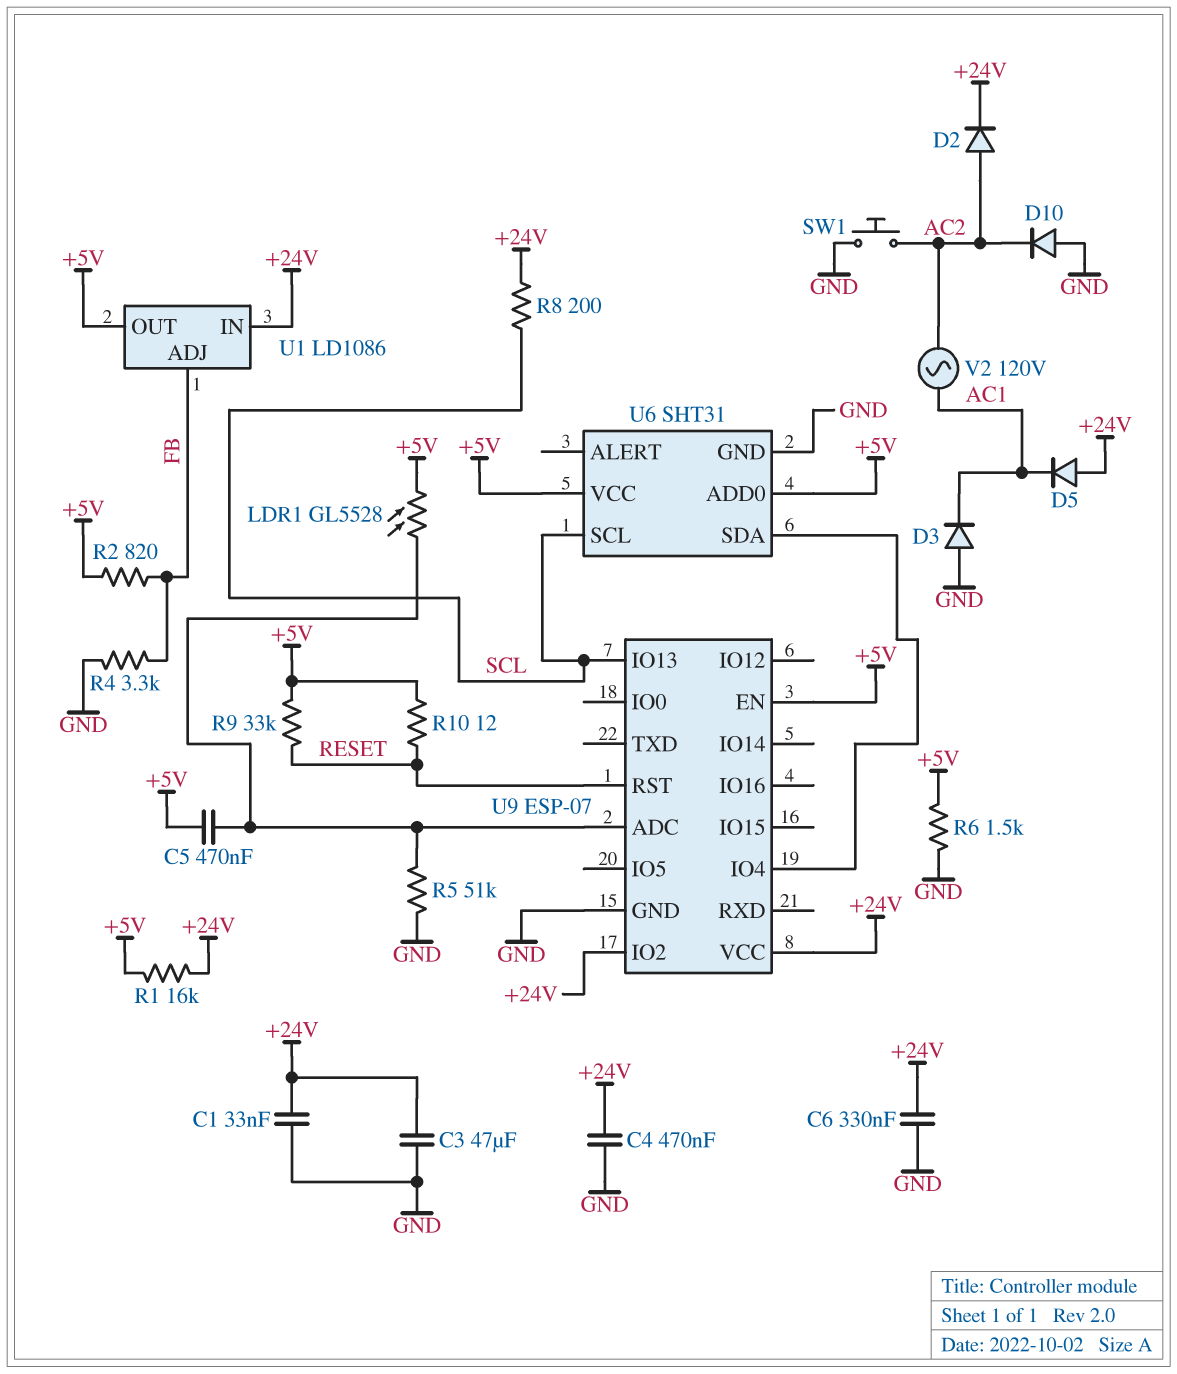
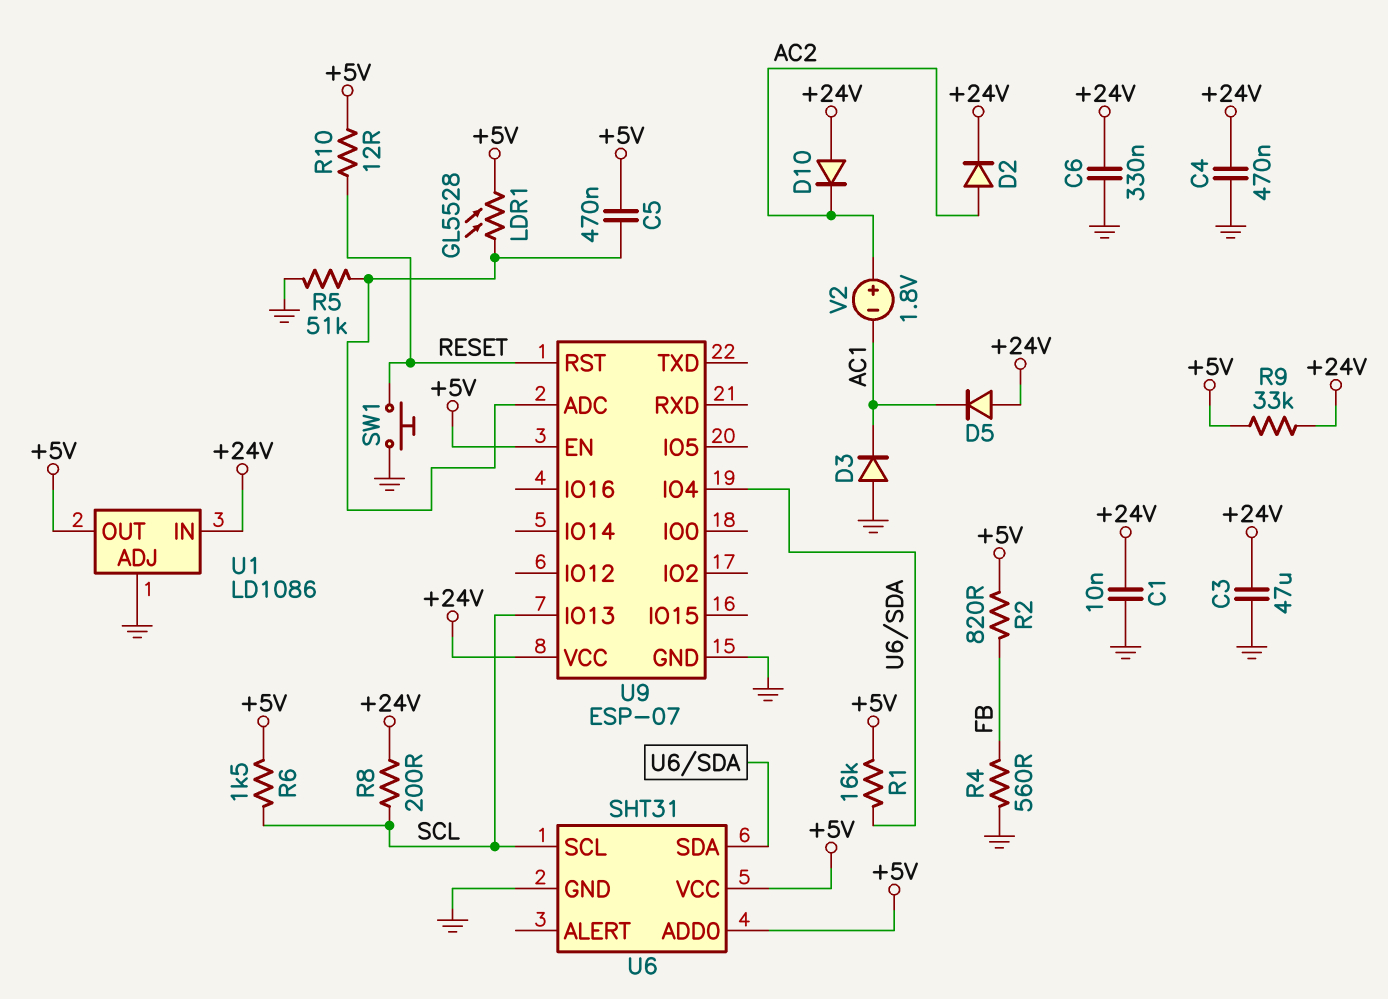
C1: 33nF (+24V, GND) -> 10nF (+24V, GND)
D10: diode (A GND, K AC2) -> diode (A +24V, K AC2)
R1: 16k (+5V, +24V) -> 16k (+5V, U6/SDA)
R4: 3.3k (FB, GND) -> 560 (FB, GND)
R6: 1.5k (+5V, GND) -> 1.5k (+5V, SCL)
R9: 33k (+5V, RESET) -> 33k (+5V, +24V)
SW1: button (AC2, GND) -> button (GND, RESET)
U1 pin ADJ: FB -> GND
U9 pin IO2: +24V -> none
V2: AC 120V (AC1, AC2) -> 1.8V (plus AC2, minus AC1)

